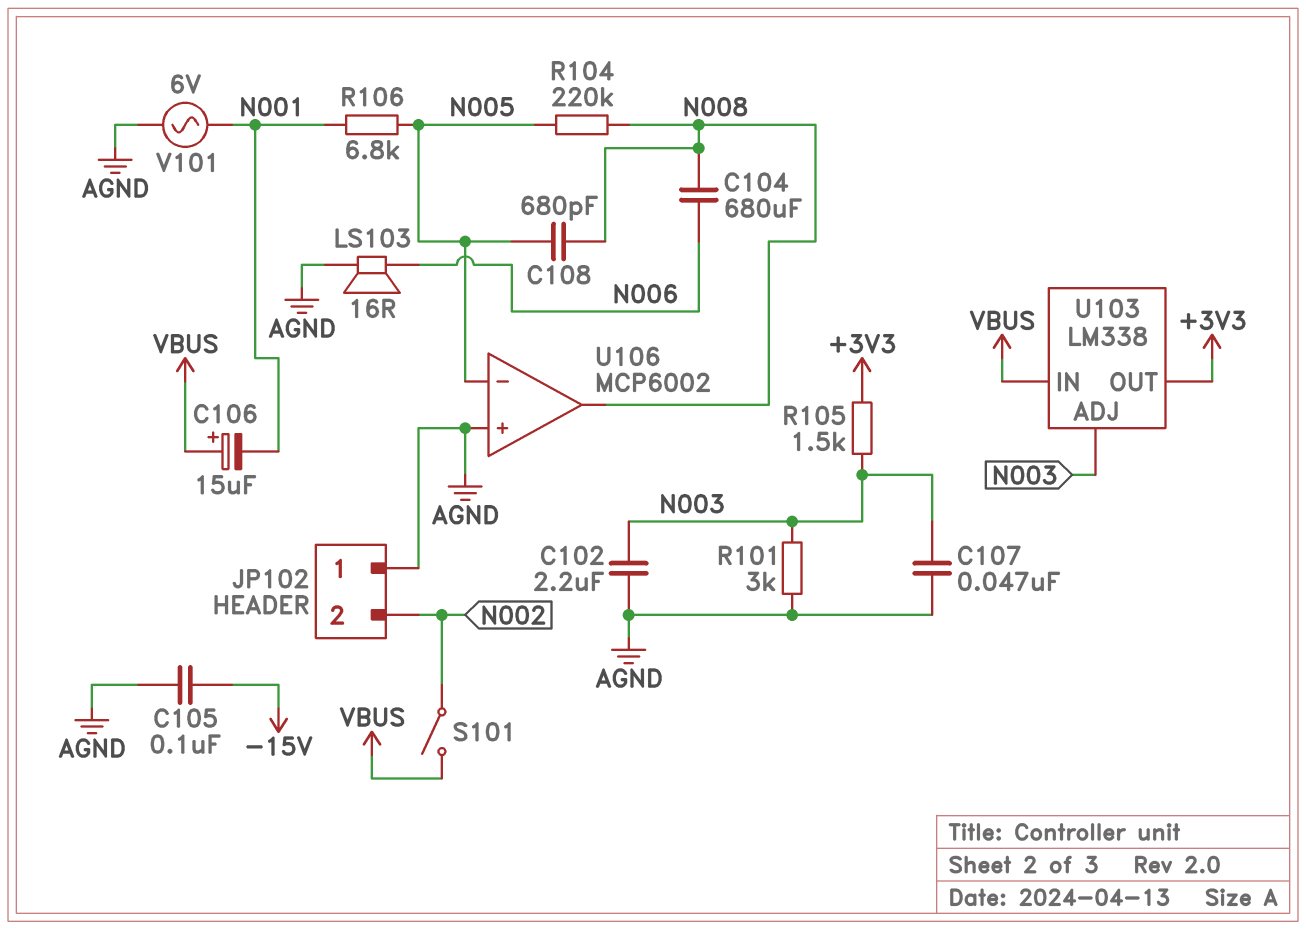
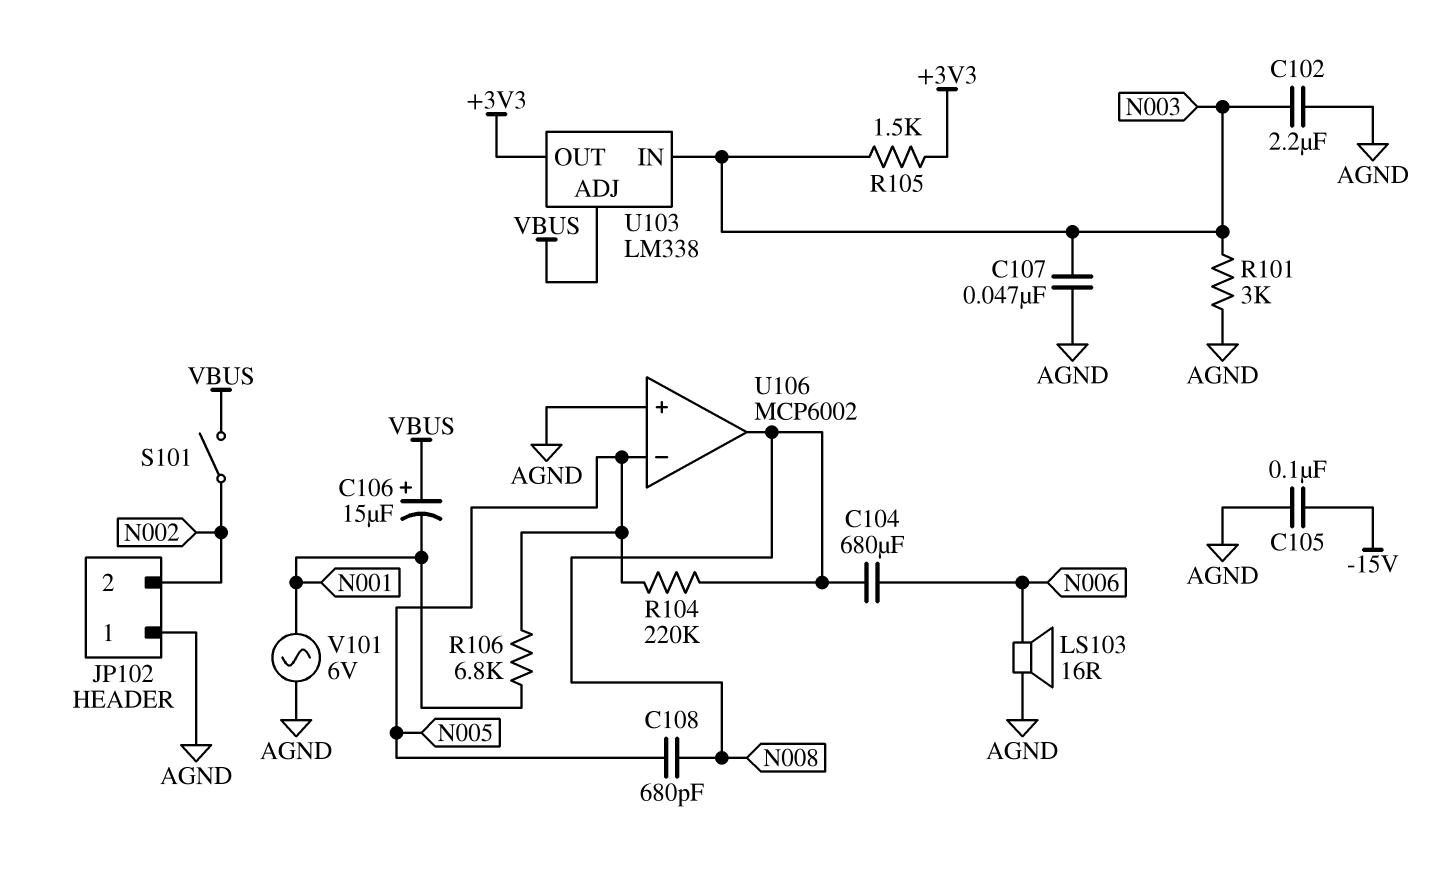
U103 pin ADJ: N003 -> VBUS
U103 pin IN: VBUS -> N003

